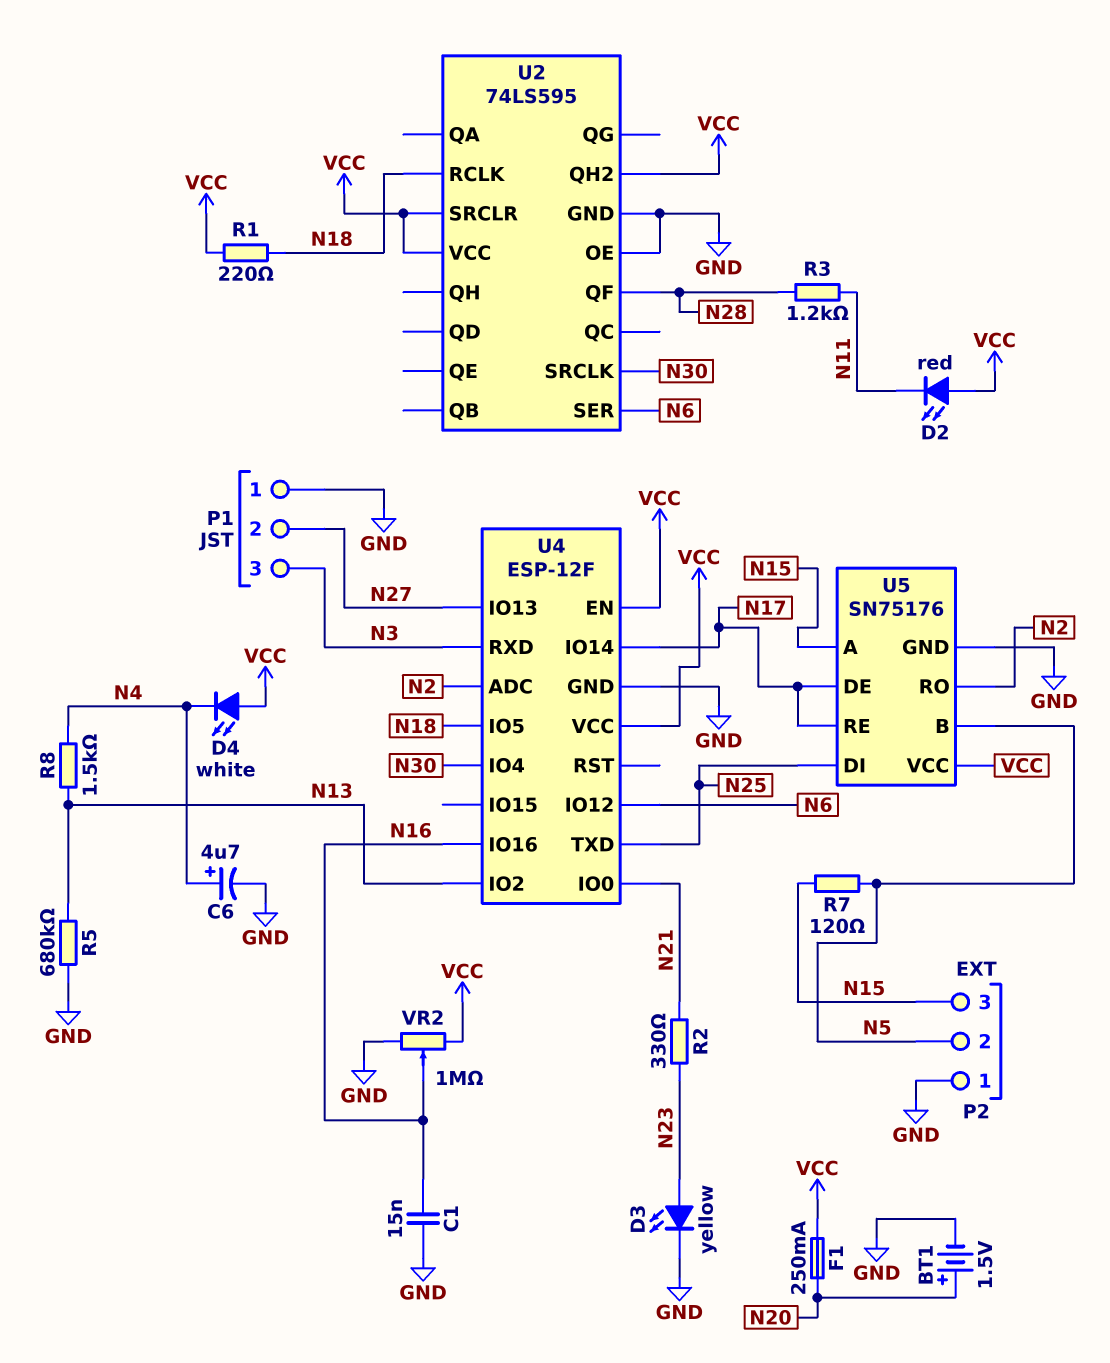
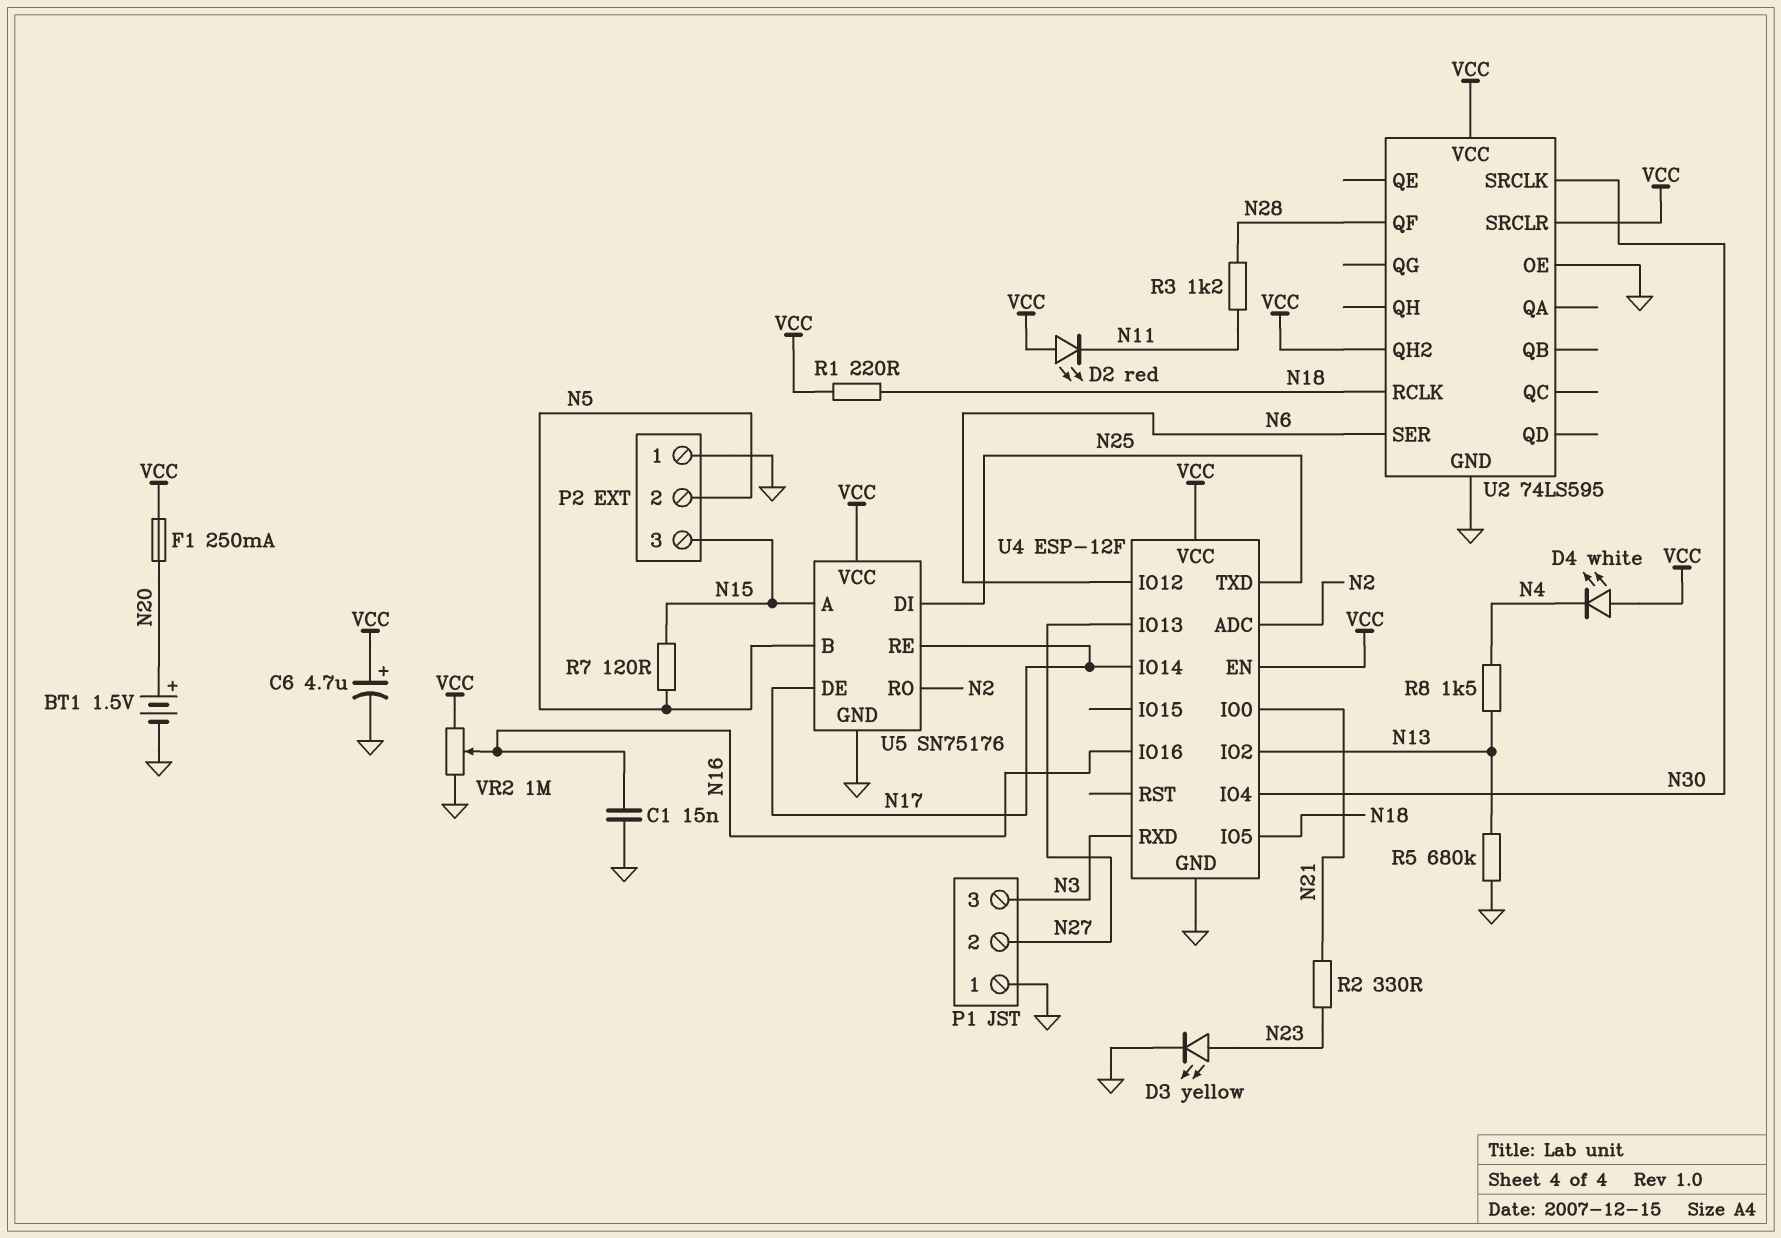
C6: 4.7uF (plus N4, minus GND) -> 4.7uF (plus VCC, minus GND)

